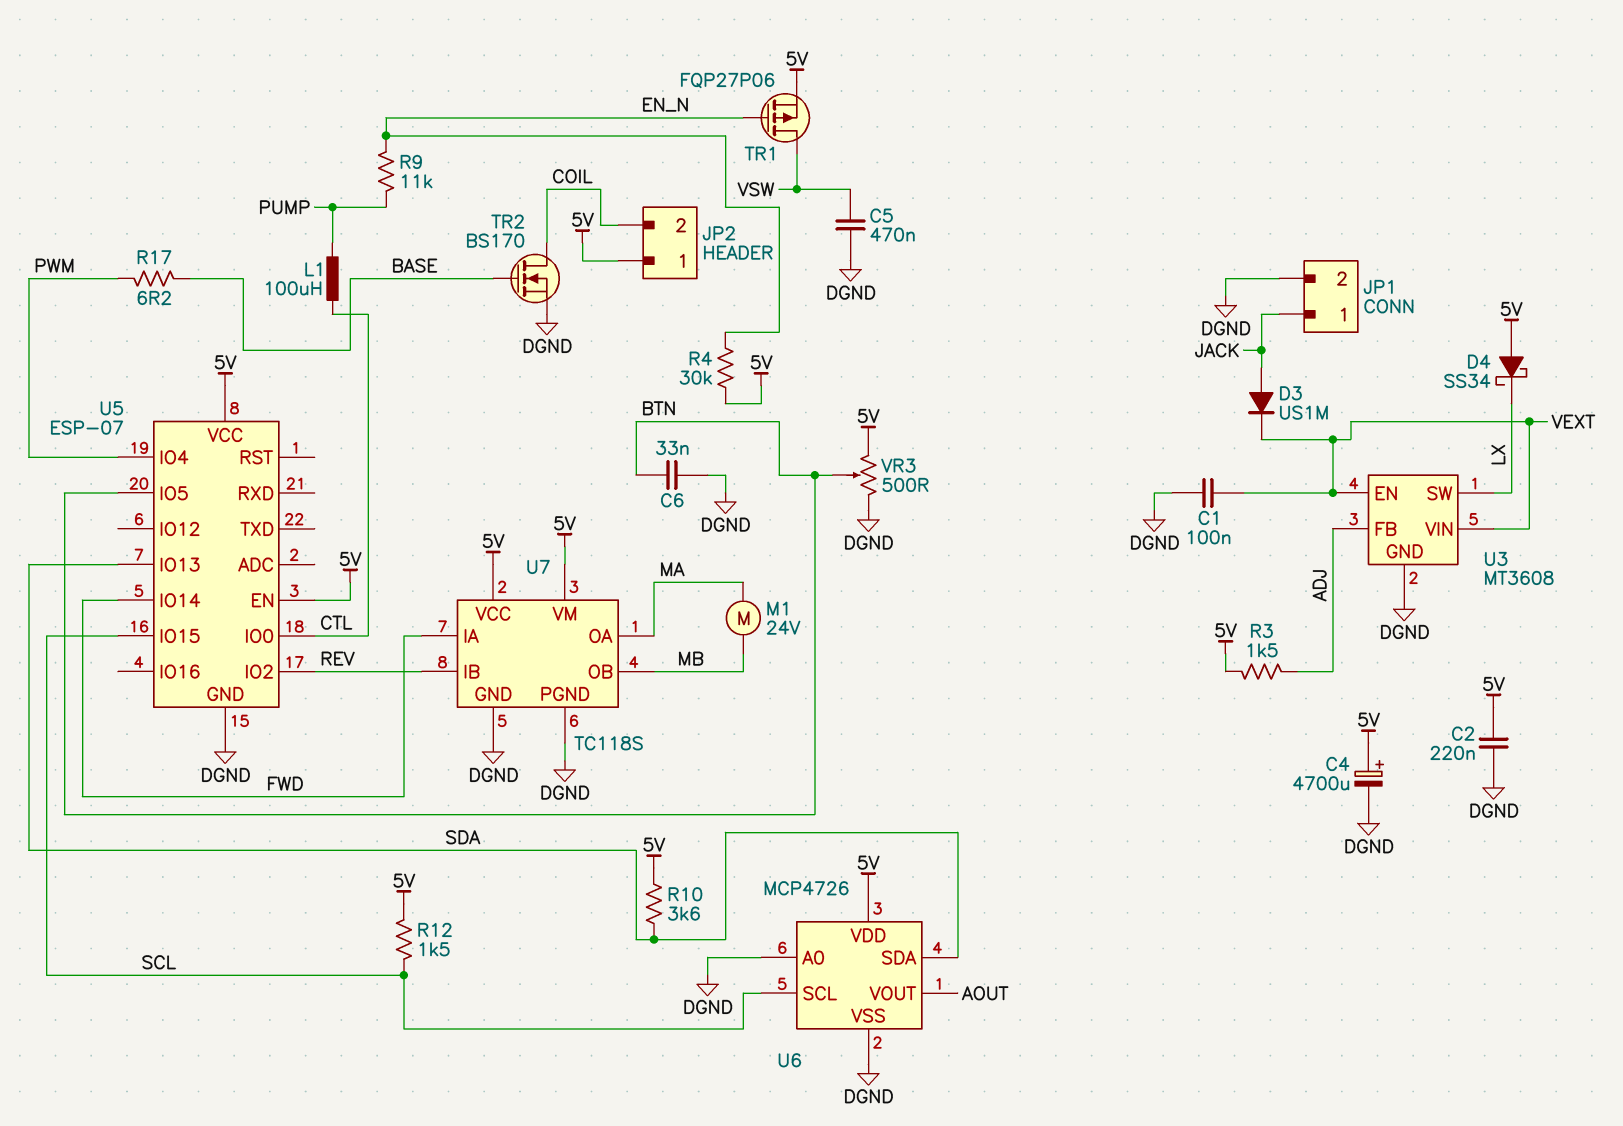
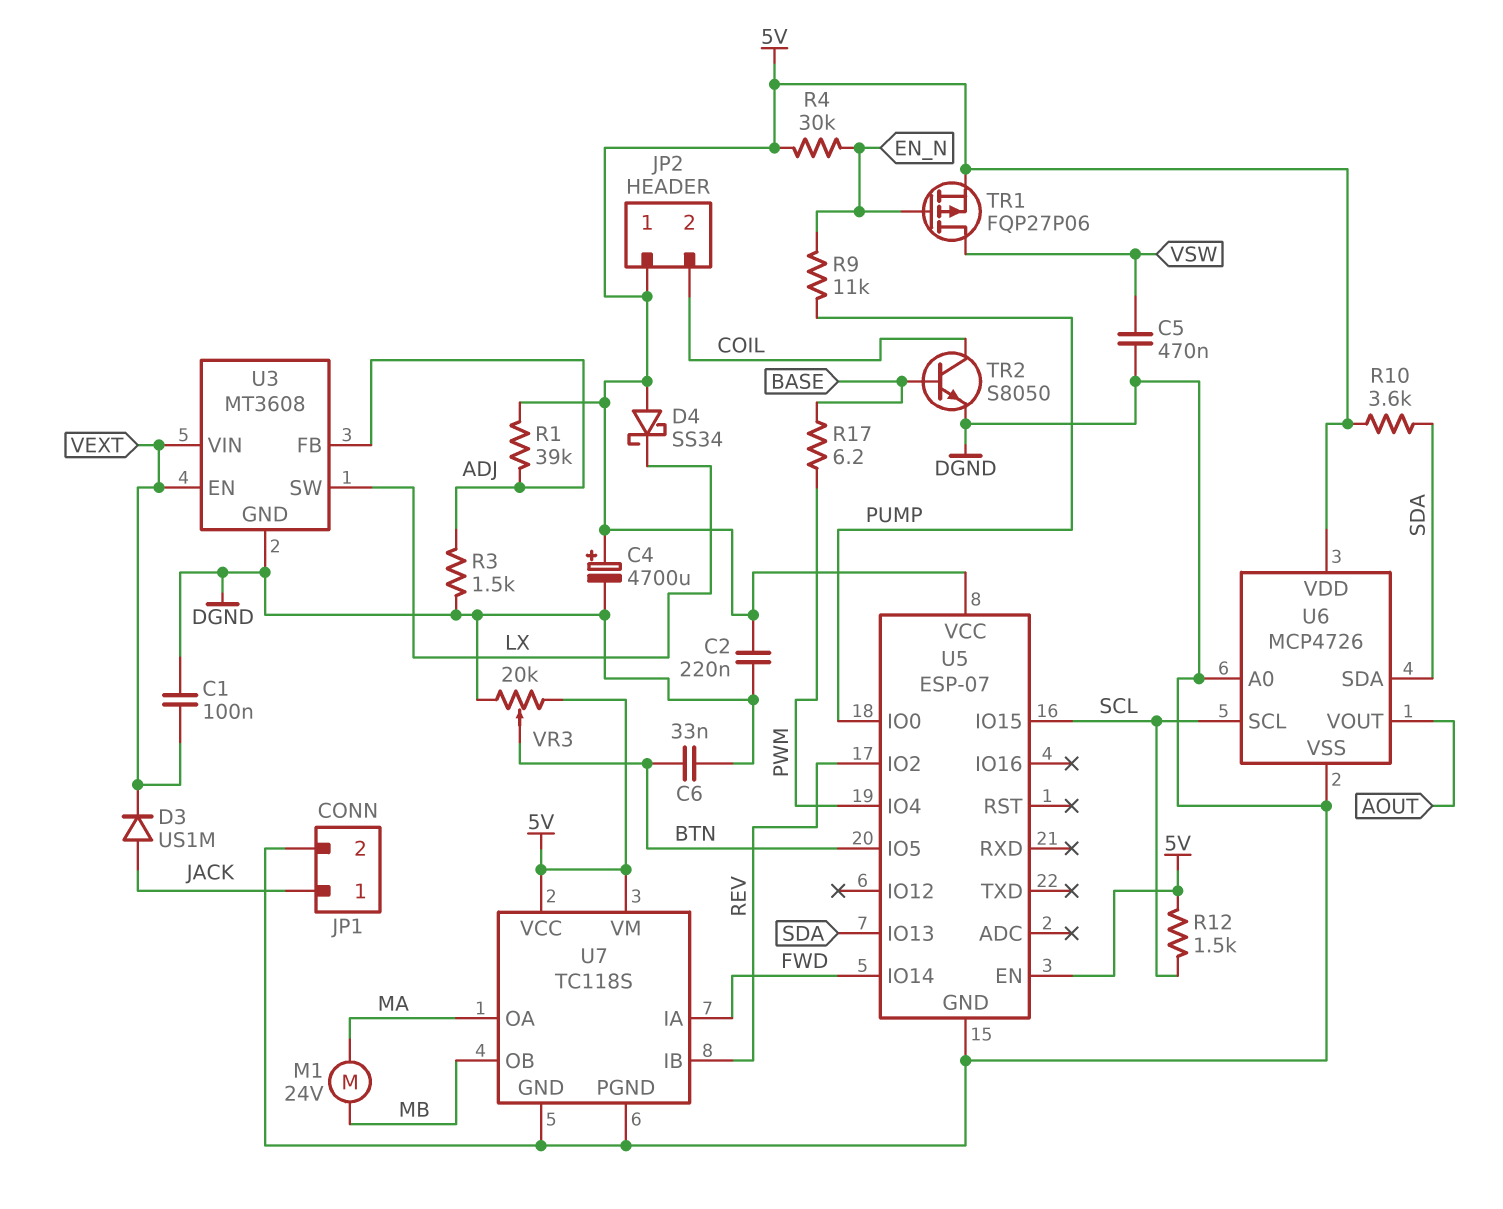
L1: 100uH (CTL, PUMP) -> none
R1: none -> 39k (5V, ADJ)
R3: 1.5k (5V, ADJ) -> 1.5k (ADJ, DGND)
TR2: NMOS BS170 (G BASE, D COIL, S DGND) -> NPN S8050 (B BASE, C COIL, E DGND)
U5 pin IO0: CTL -> PUMP
VR3: 500 (5V, DGND, wiper BTN) -> 20k (5V, DGND, wiper BTN)

